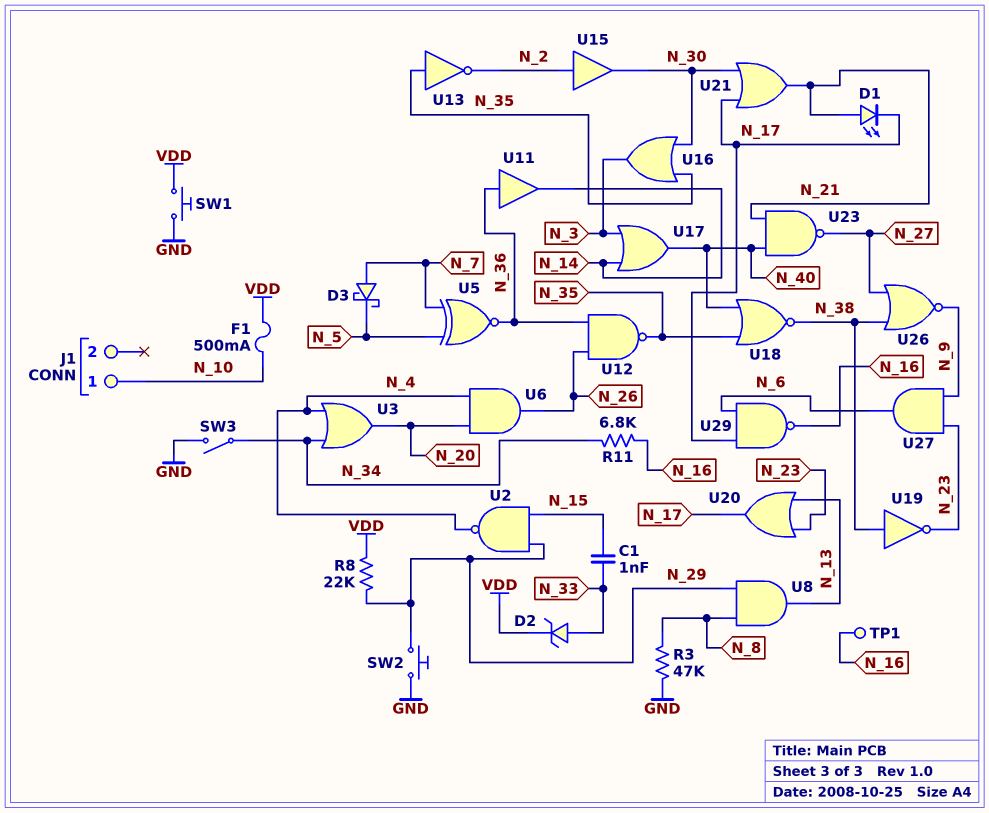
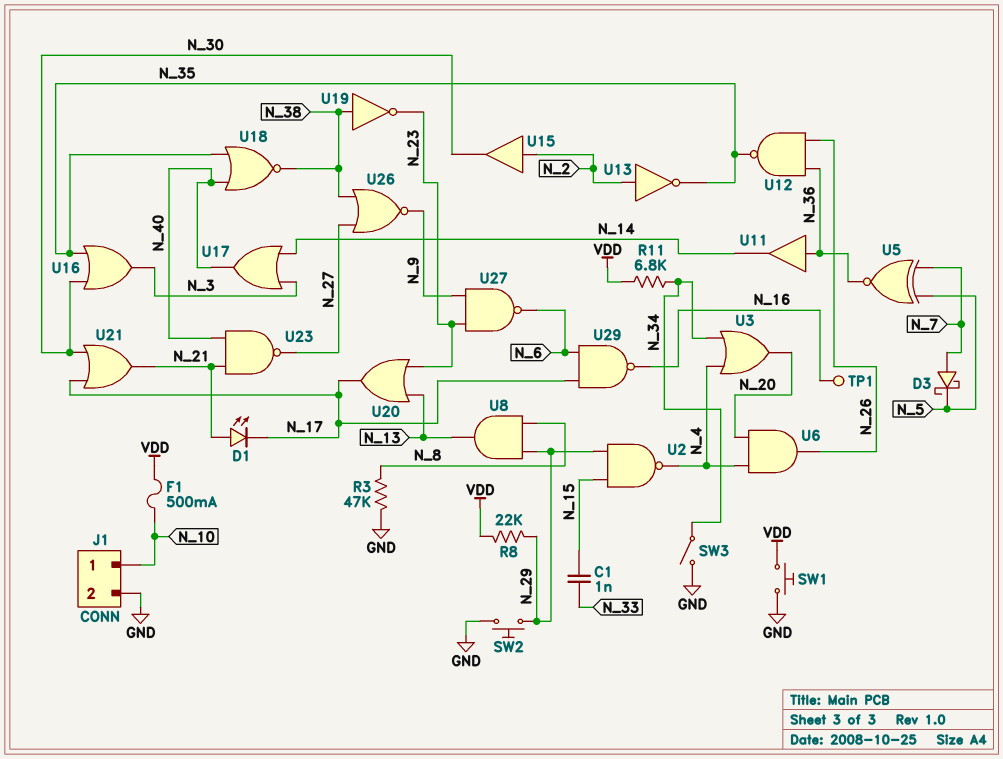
D2: zener (A N_33, K VDD) -> none
J1 pin 2: none -> GND
R11: 6.8k (N_16, N_34) -> 6.8k (N_34, VDD)
U13: NOT (in N_35, out N_2) -> NOT (in N_2, out N_35)
U27: AND (in N_9, in N_23, out N_6) -> NAND (in N_9, in N_23, out N_6)

